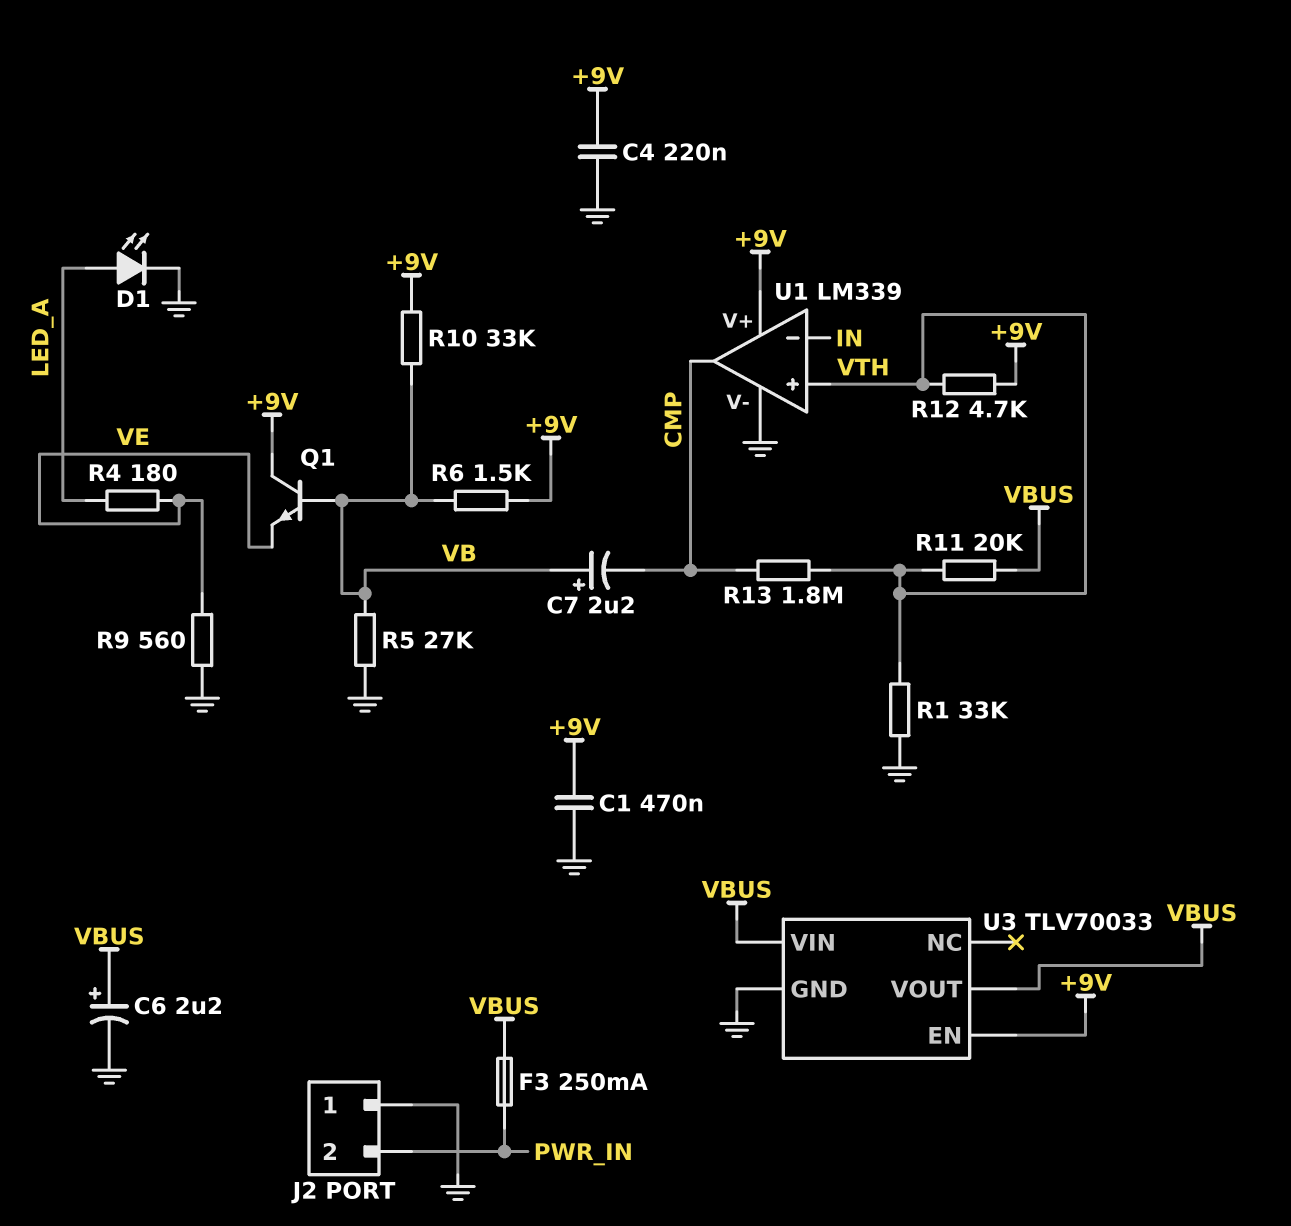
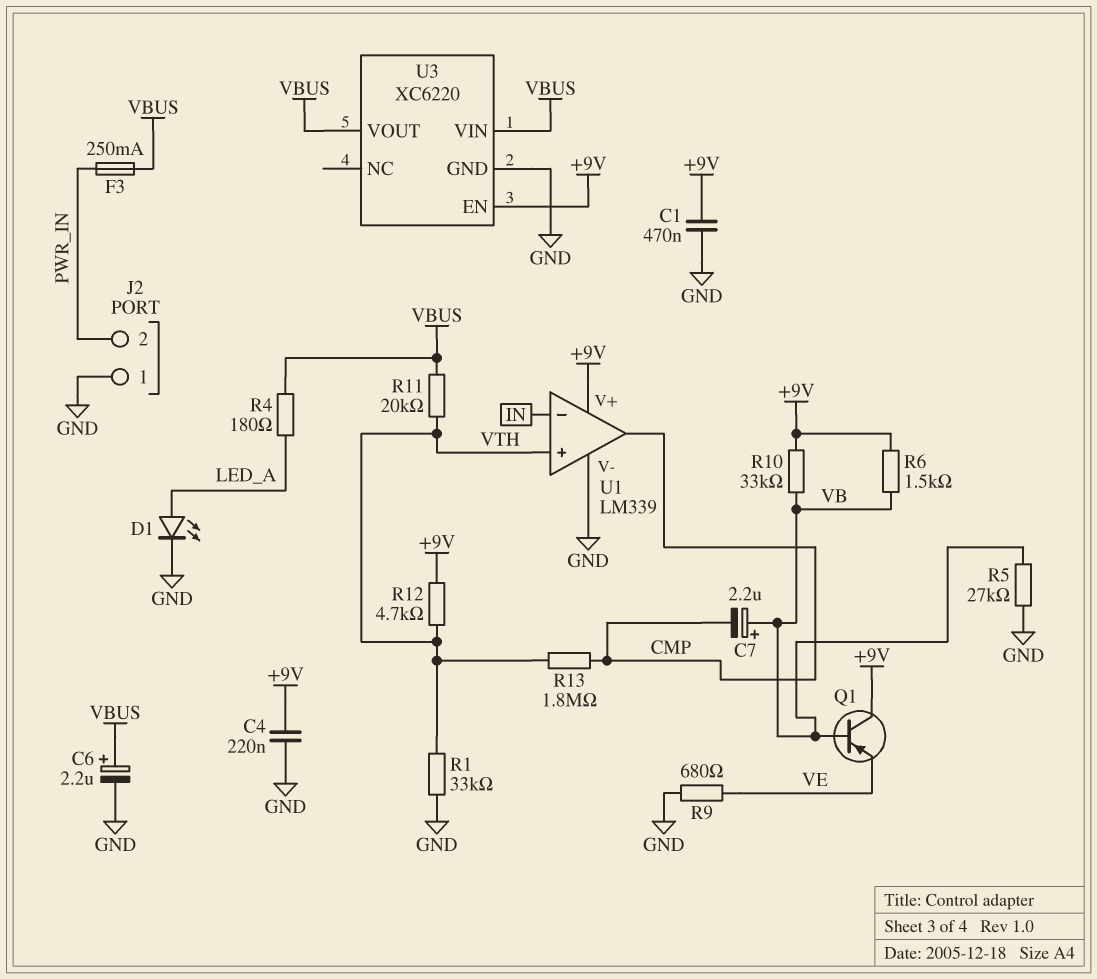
Q1: NPN (B VB, C +9V, E VE) -> PNP (B VB, C +9V, E VE)
R4: 180 (LED_A, VE) -> 180 (LED_A, VBUS)
R9: 560 (GND, VE) -> 680 (GND, VE)
U3: TLV70033 -> XC6220

